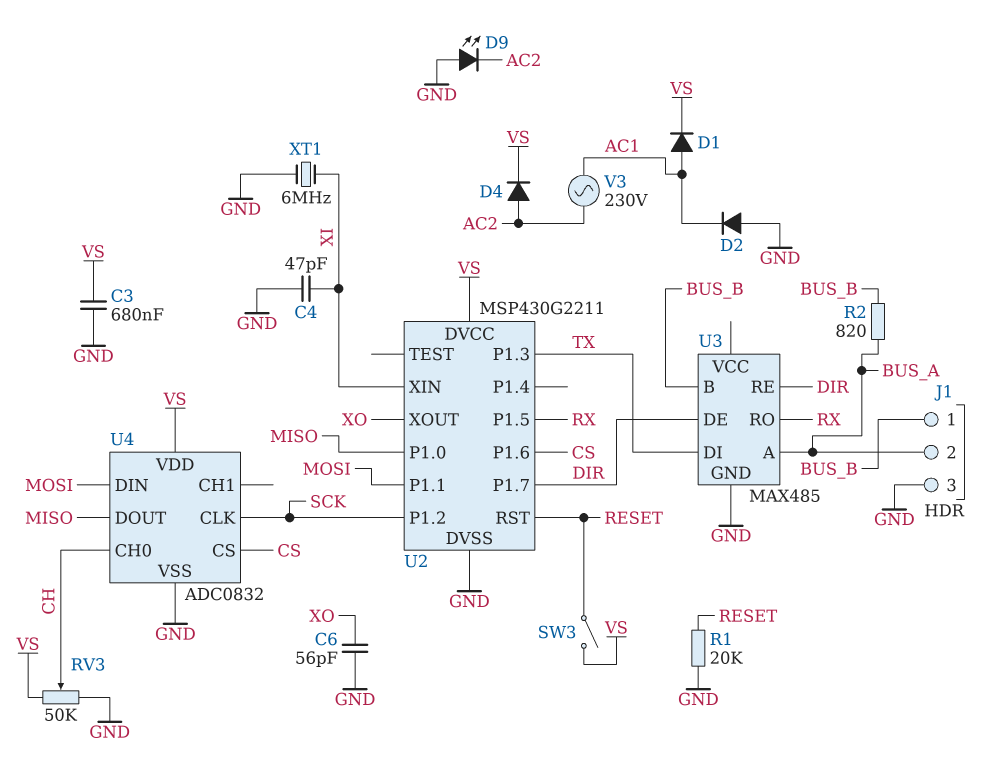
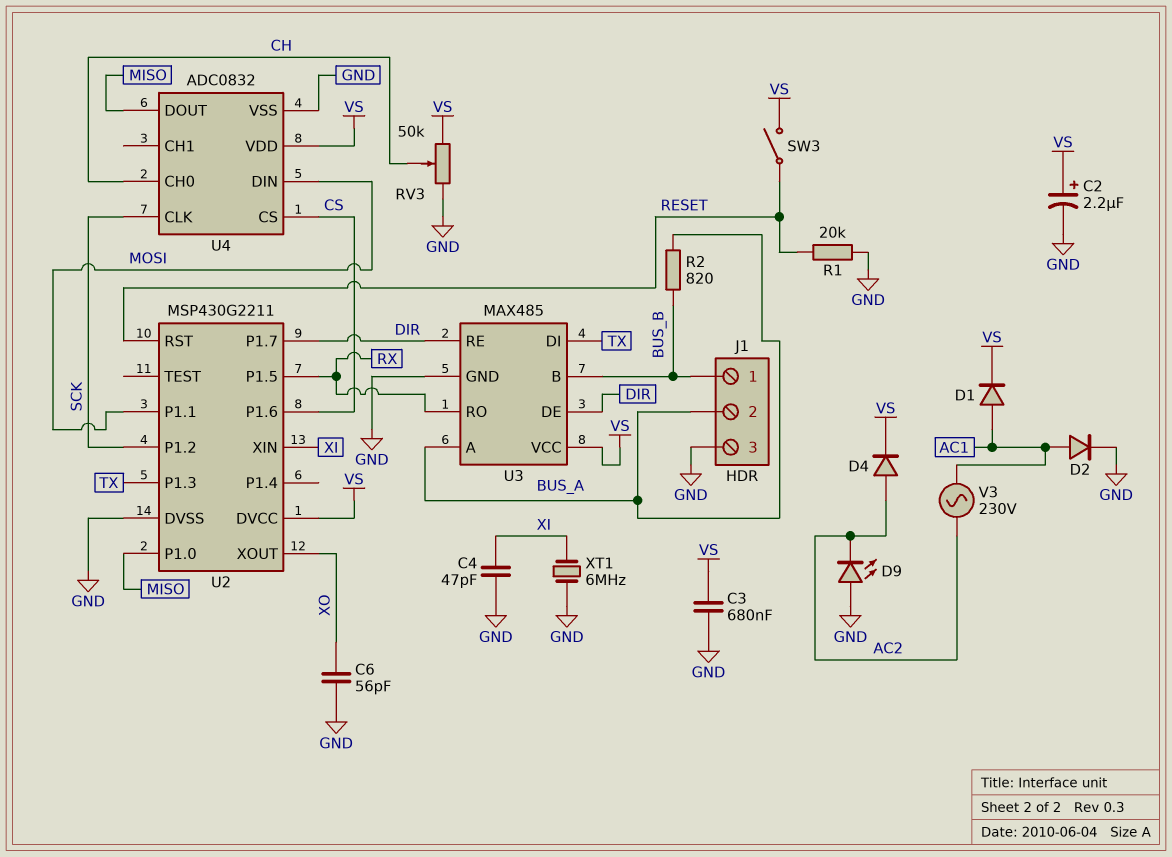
C2: none -> 2.2uF (plus VS, minus GND)
D2: diode (A GND, K AC1) -> diode (A AC1, K GND)
U3 pin VCC: none -> VS

